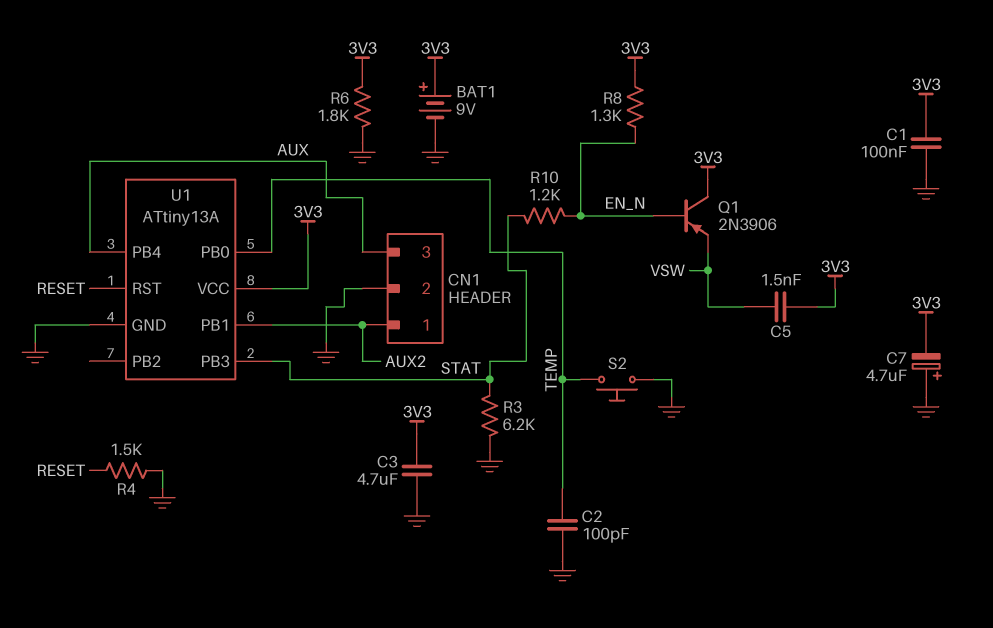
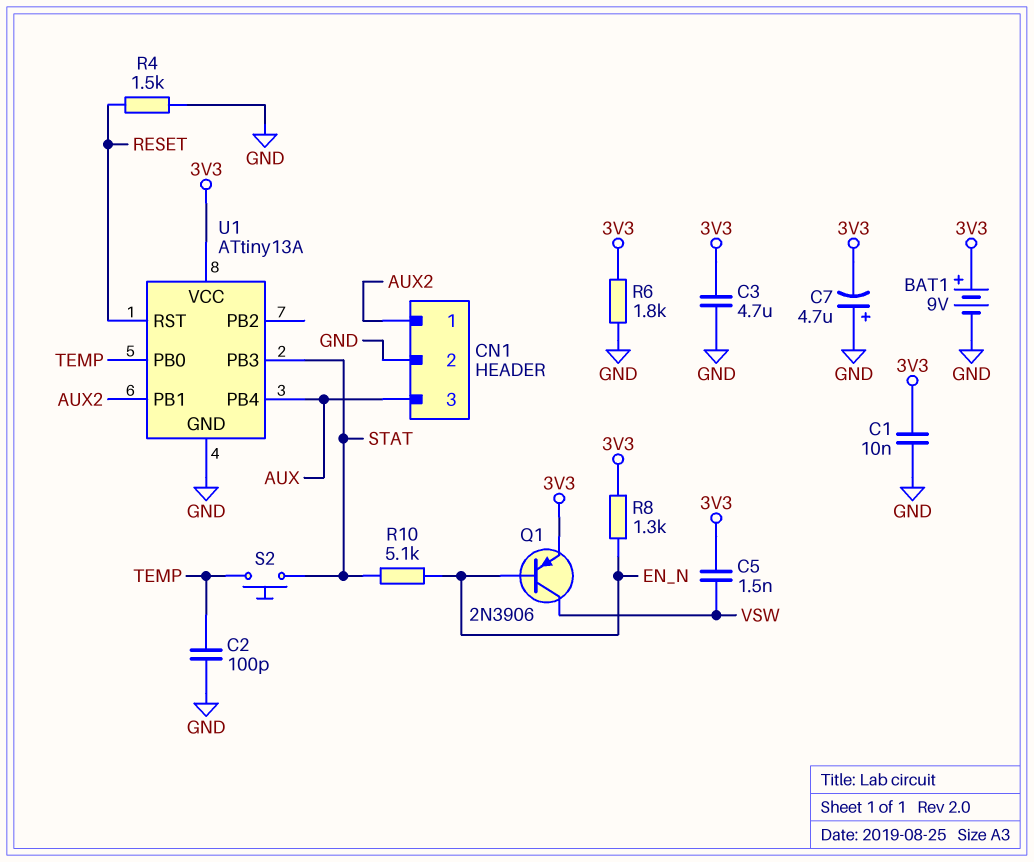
C1: 100nF (3V3, GND) -> 10nF (3V3, GND)
Q1: PNP 2N3906 (B EN_N, C 3V3, E VSW) -> PNP 2N3906 (B EN_N, C VSW, E 3V3)
R3: 6.2k (GND, STAT) -> none
R10: 1.2k (EN_N, STAT) -> 5.1k (EN_N, STAT)
S2: button (GND, TEMP) -> button (STAT, TEMP)

